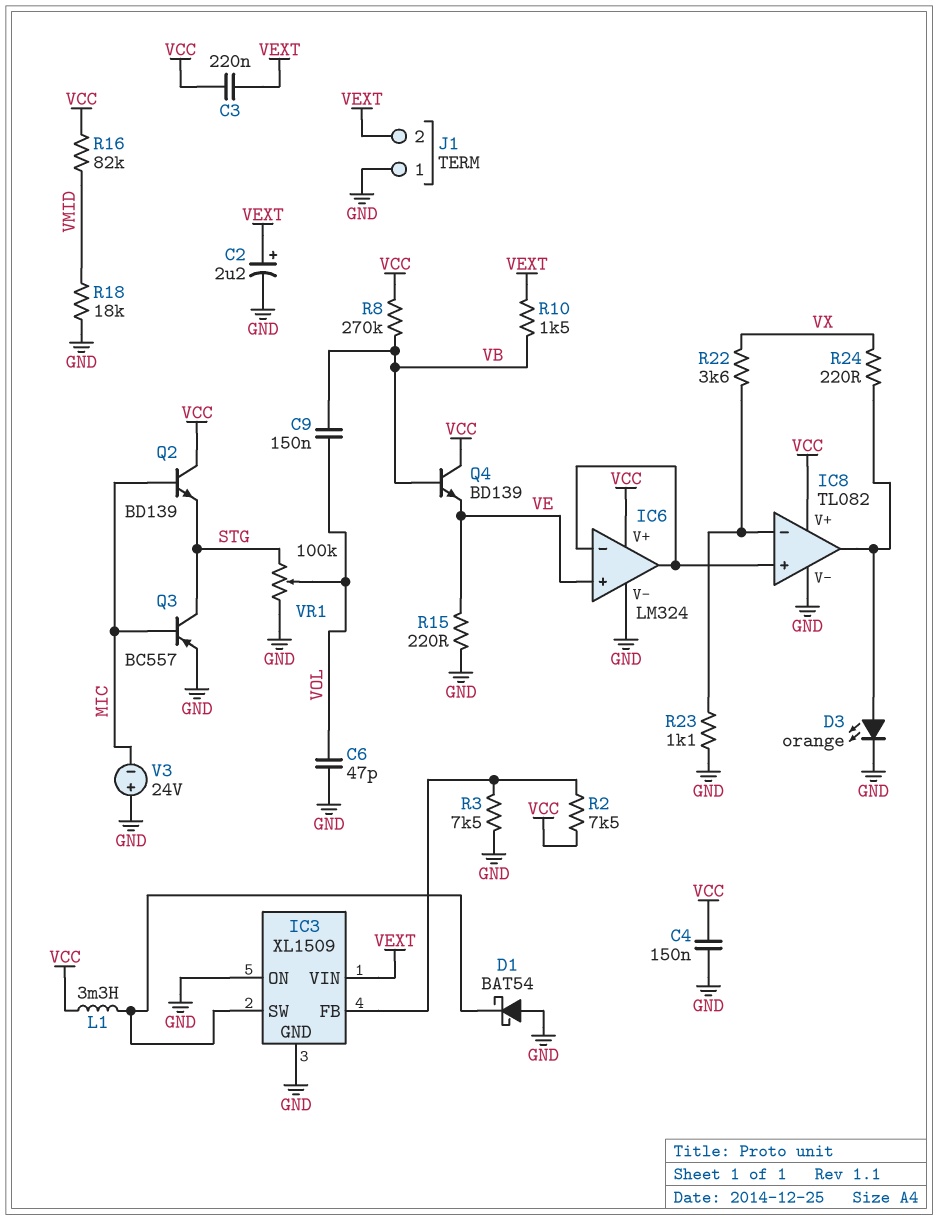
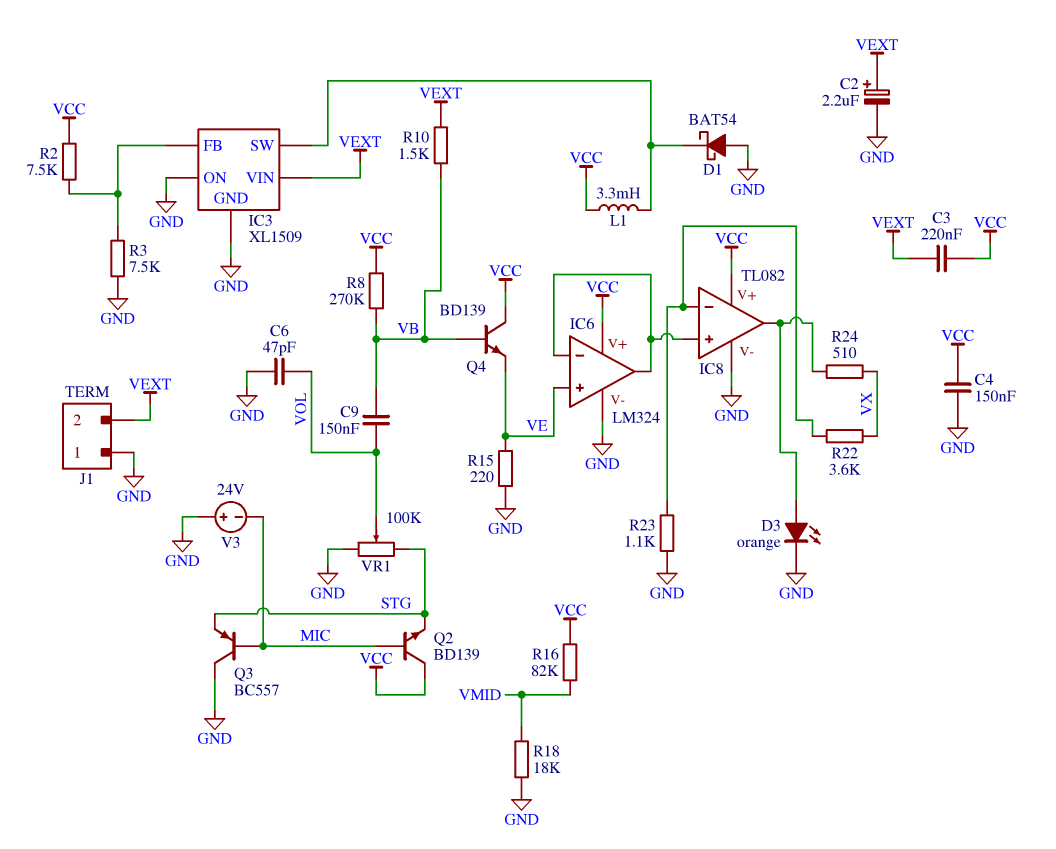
Q3: PNP BC557 (B MIC, C STG, E GND) -> PNP BC557 (B MIC, C GND, E STG)
R24: 220 (IC8/out, VX) -> 510 (IC8/out, VX)

